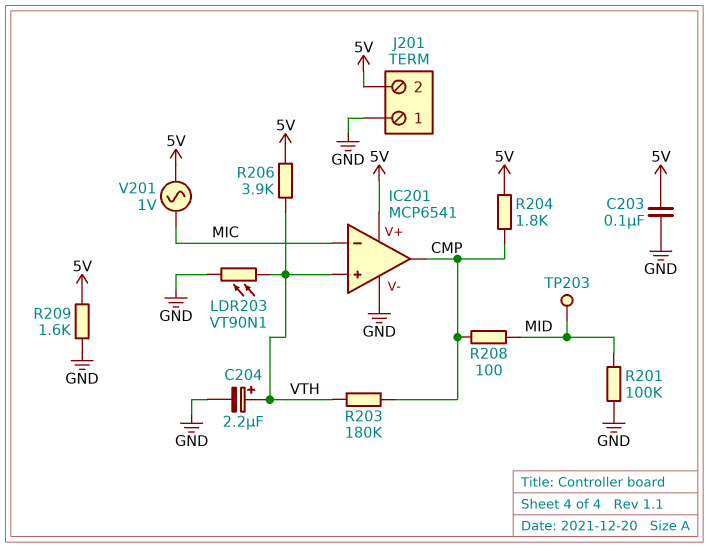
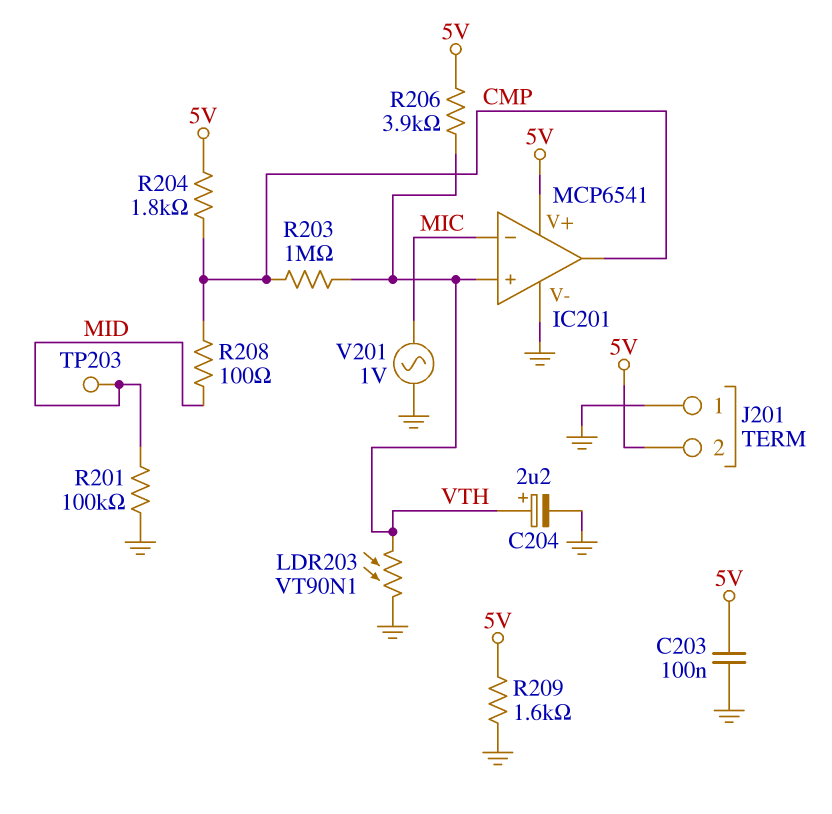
R203: 180k (CMP, VTH) -> 1M (CMP, VTH)
V201: AC 1V (5V, MIC) -> AC 1V (GND, MIC)

